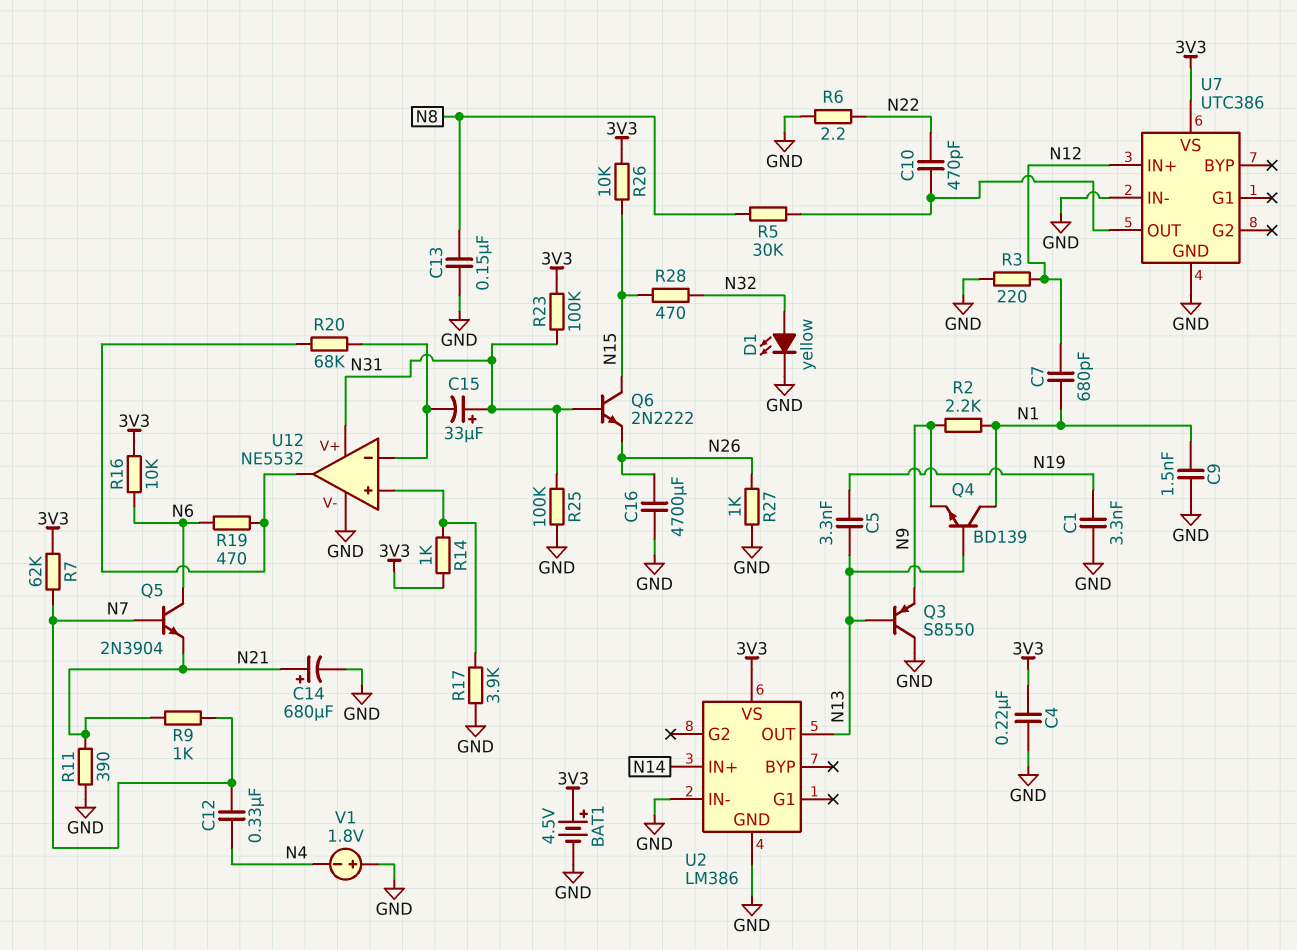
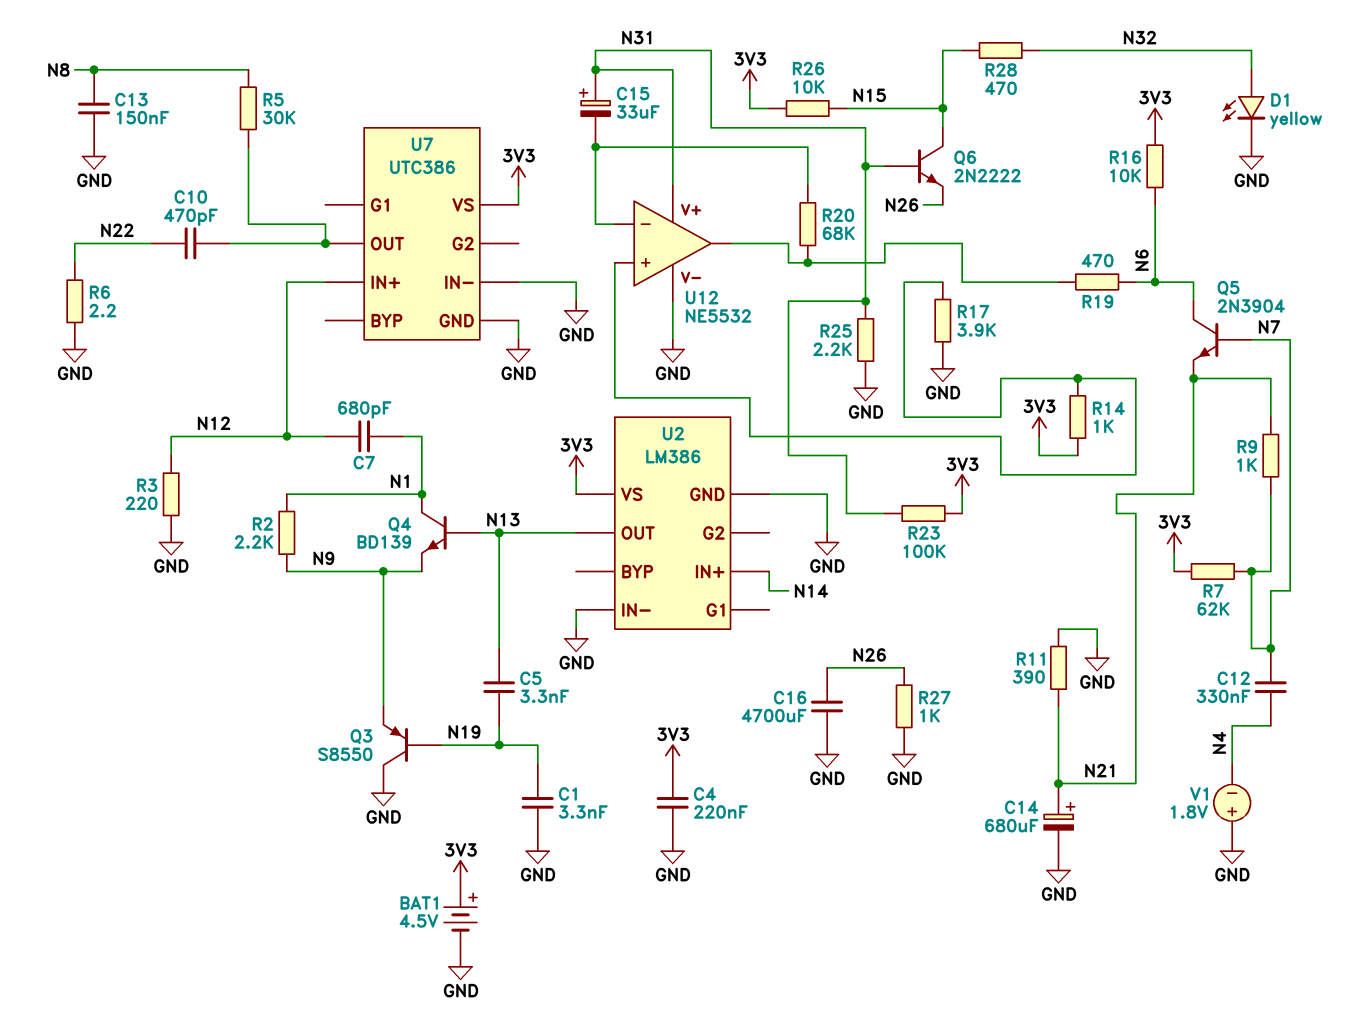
C9: 1.5nF (GND, N1) -> none
Q3: PNP S8550 (B N13, C GND, E N9) -> PNP S8550 (B N19, C GND, E N9)
R25: 100k (GND, N31) -> 2.2k (GND, N31)

